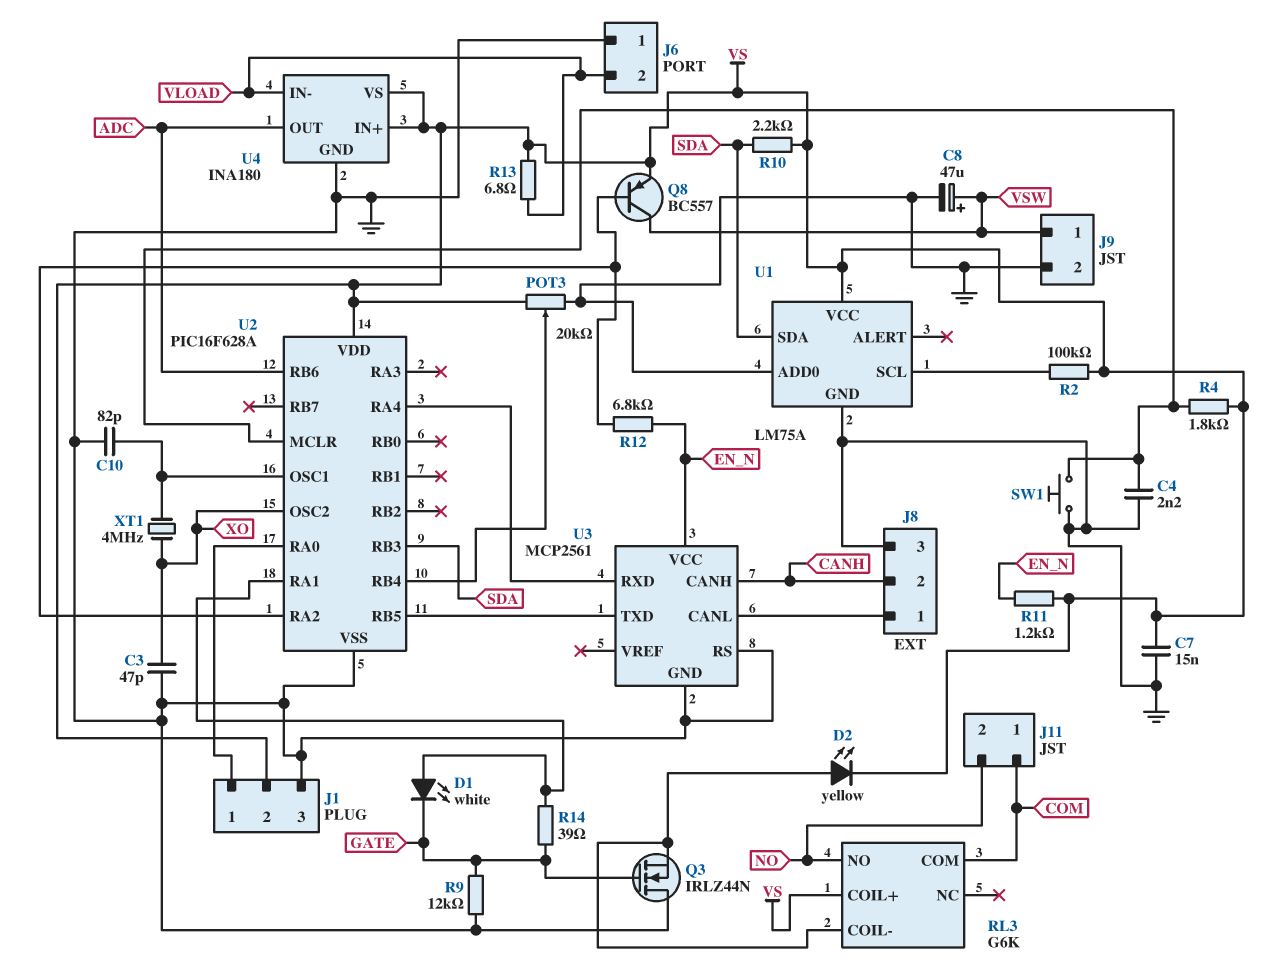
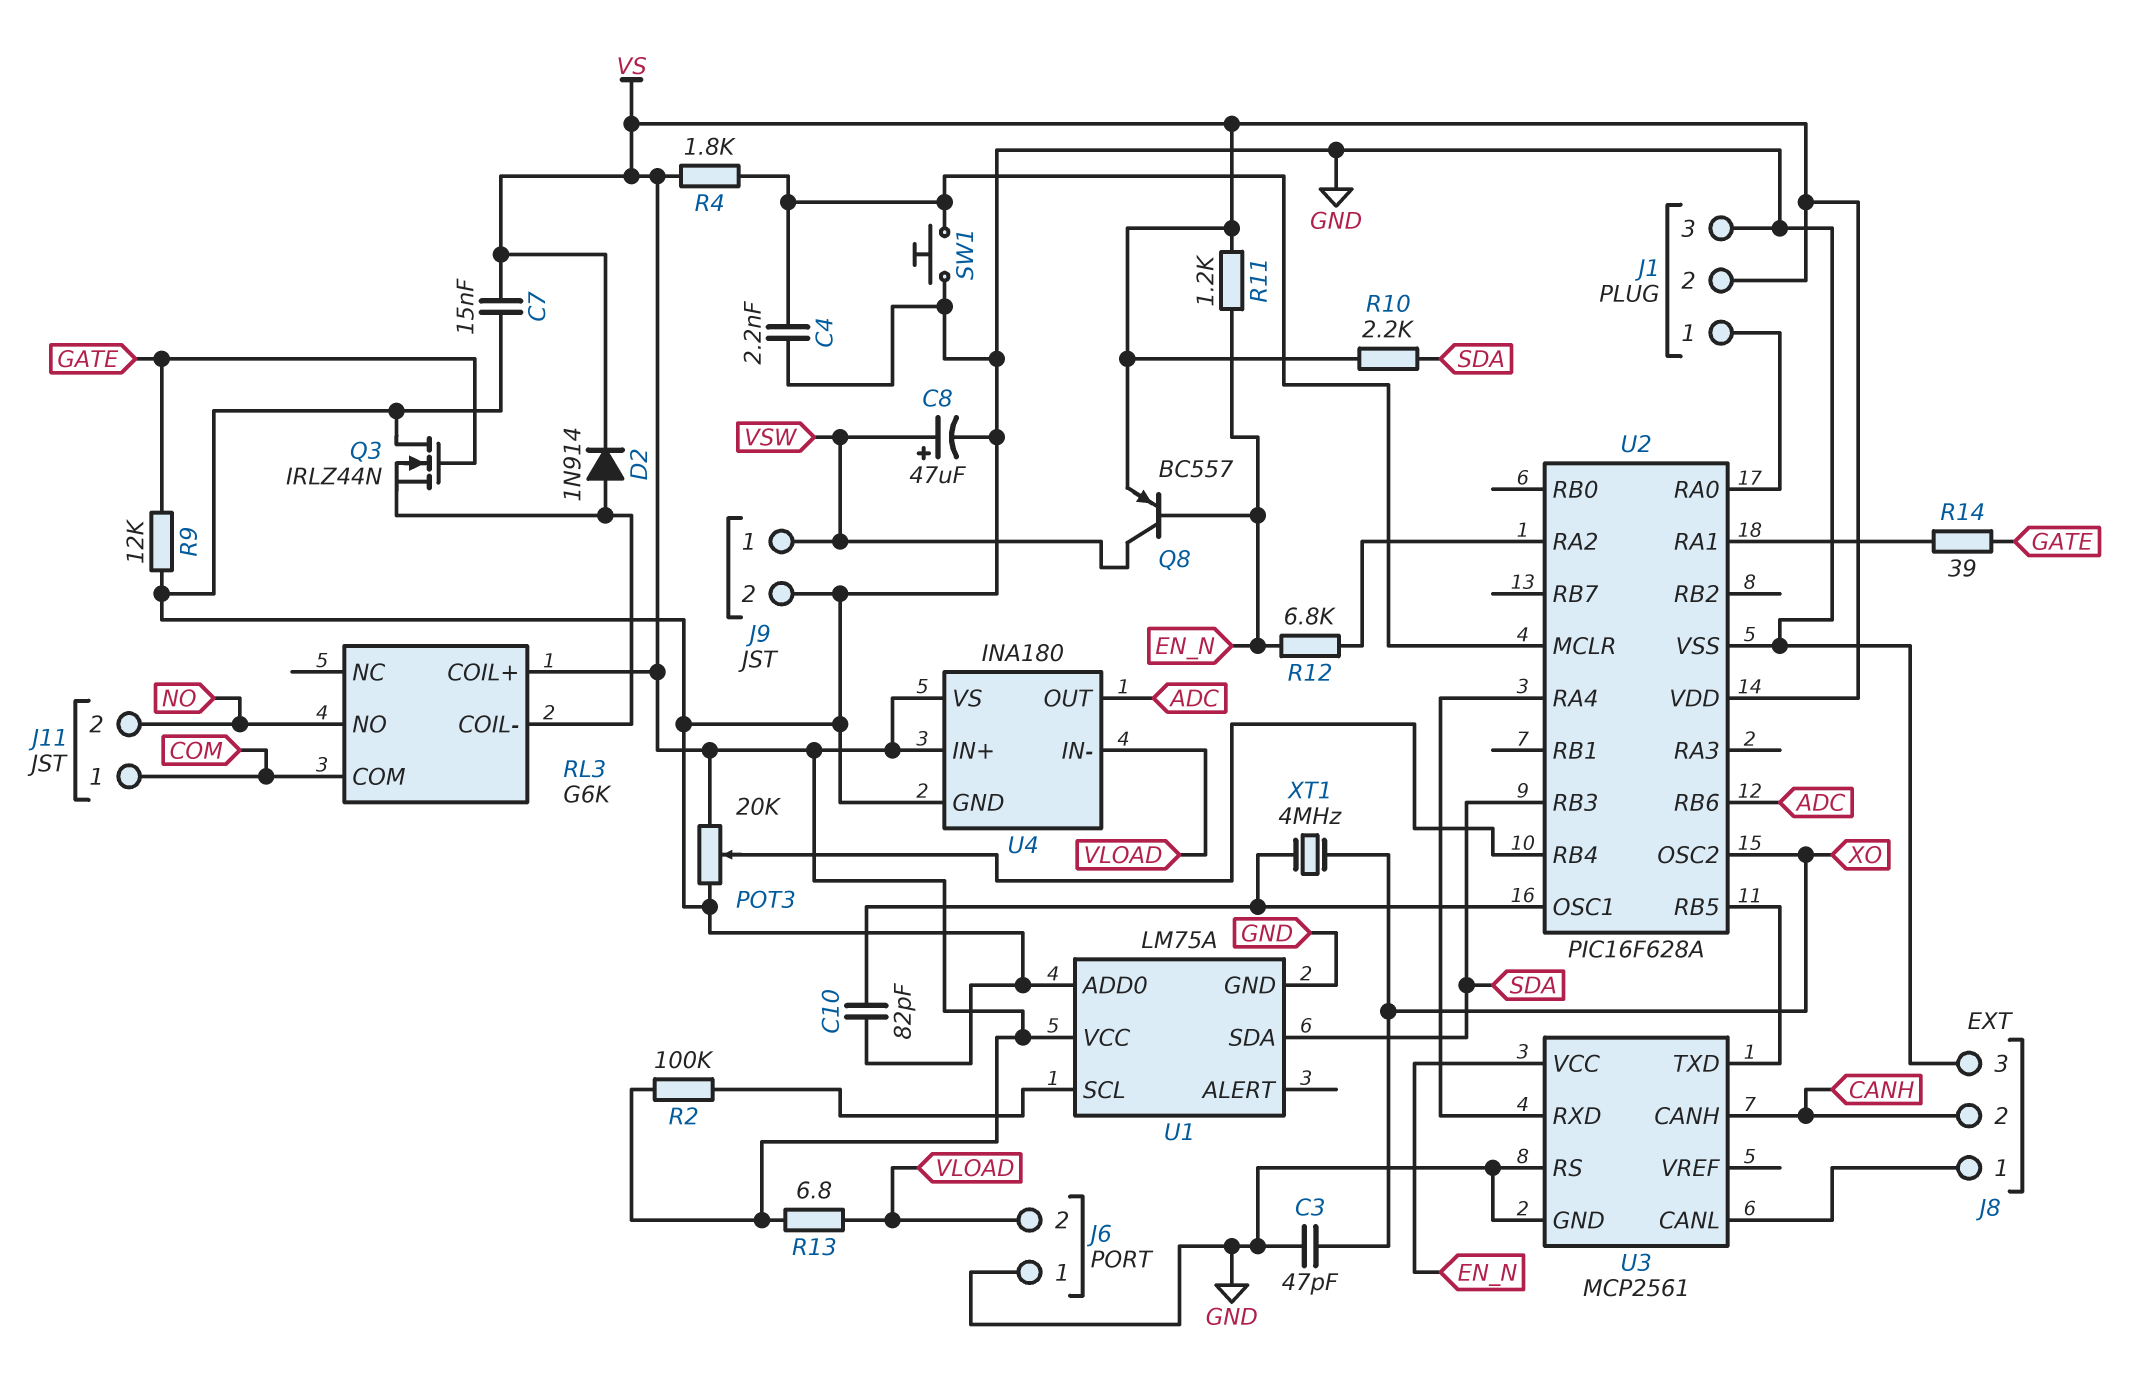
D1: LED white (A U2/RA1, K GATE) -> none
D2: LED yellow (A RL3/COIL-, K VS) -> diode 1N914 (A RL3/COIL-, K VS)
Q8: PNP BC557 (B U2/RA2, C VSW, E VS) -> PNP BC557 (B EN_N, C VSW, E VS)

